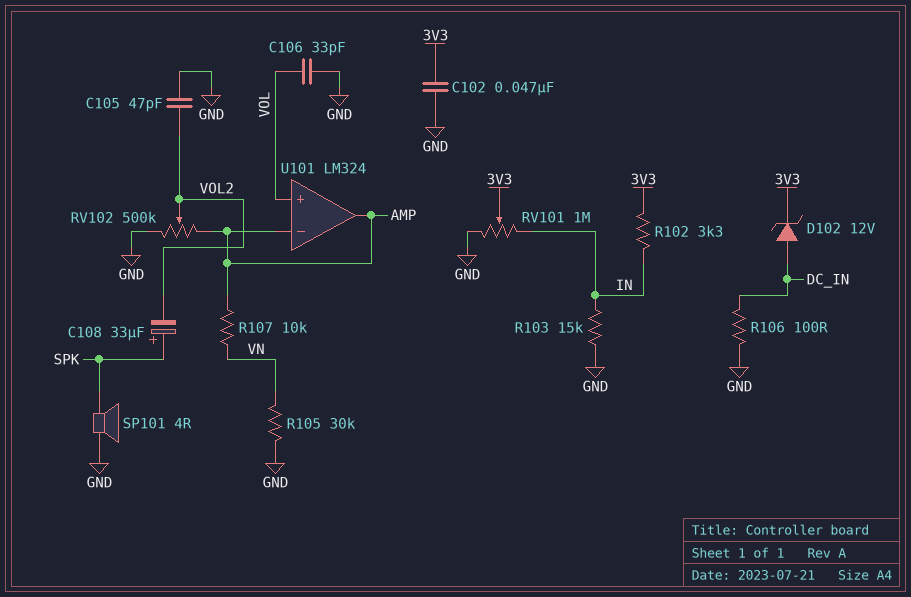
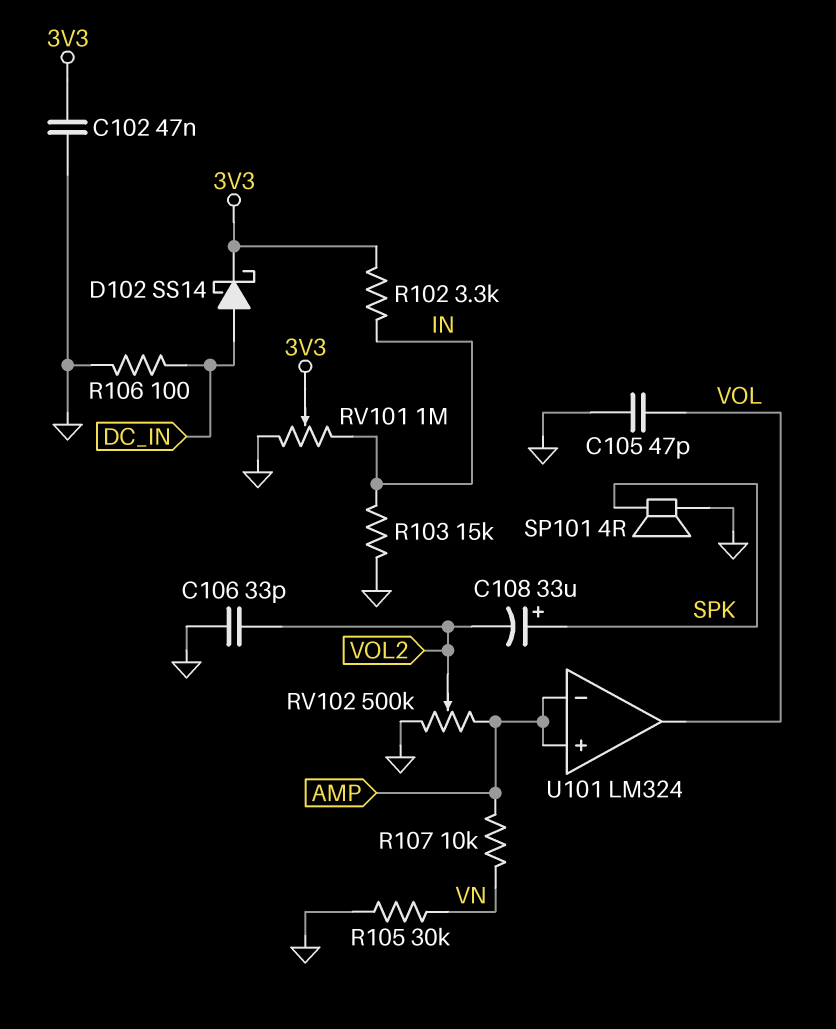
C105: 47pF (GND, VOL2) -> 47pF (GND, VOL)
C106: 33pF (GND, VOL) -> 33pF (GND, VOL2)
D102: zener 12V (A DC_IN, K 3V3) -> schottky SS14 (A DC_IN, K 3V3)
U101 pin in+: VOL -> AMP
U101 pin out: AMP -> VOL

